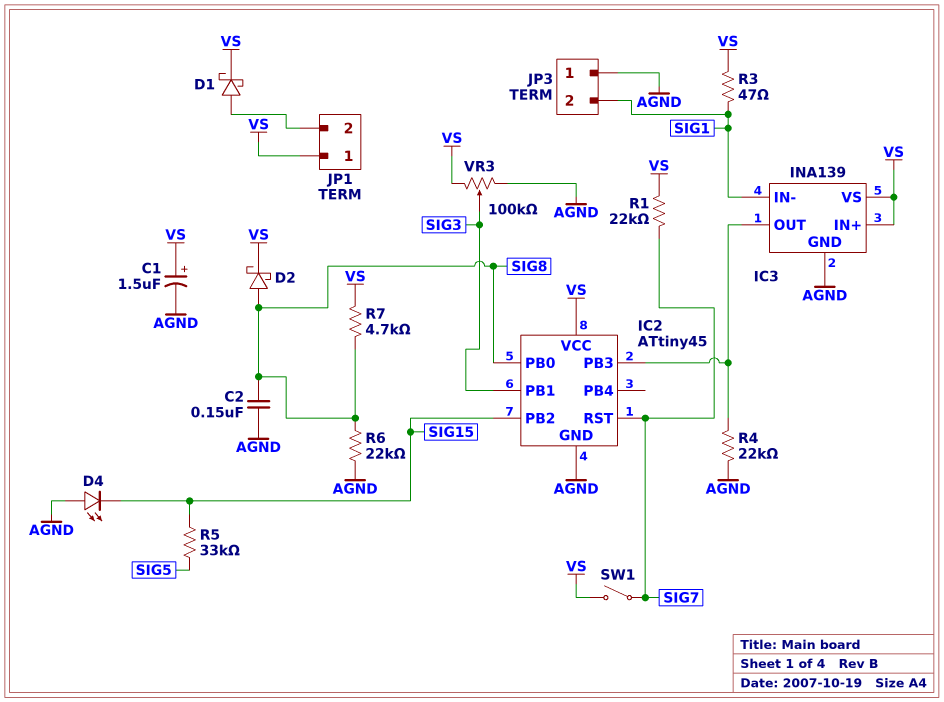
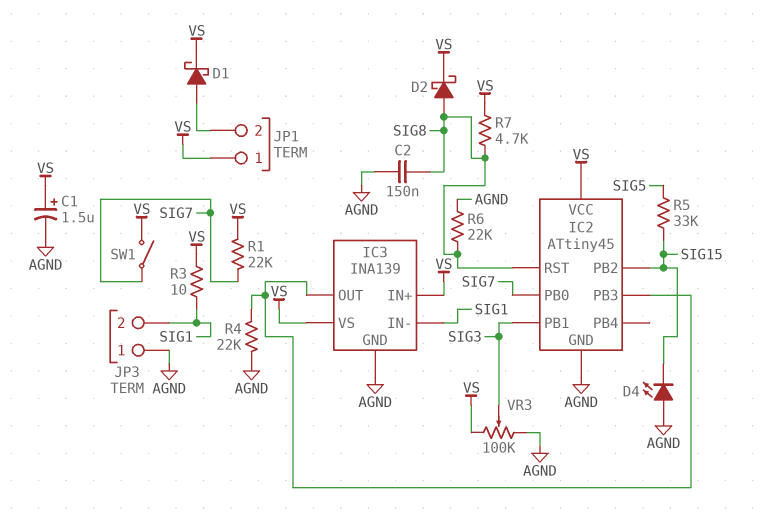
IC2 pin PB0: SIG8 -> SIG7
IC2 pin RST: SIG7 -> SIG8
R3: 47 (SIG1, VS) -> 10 (SIG1, VS)

